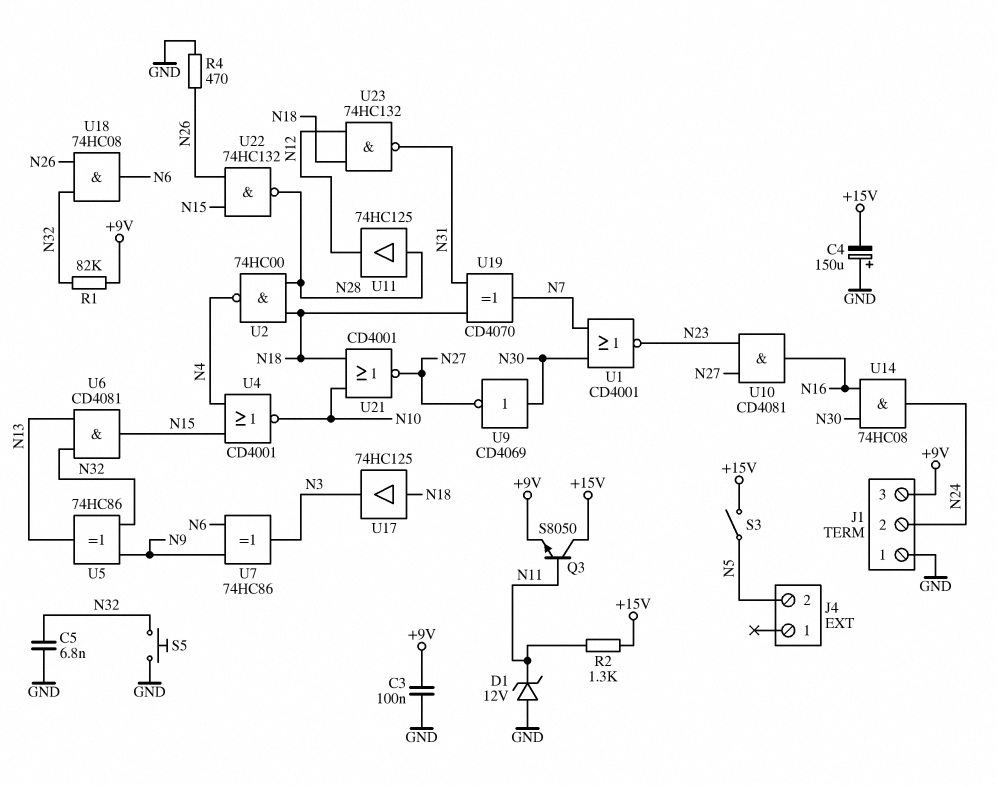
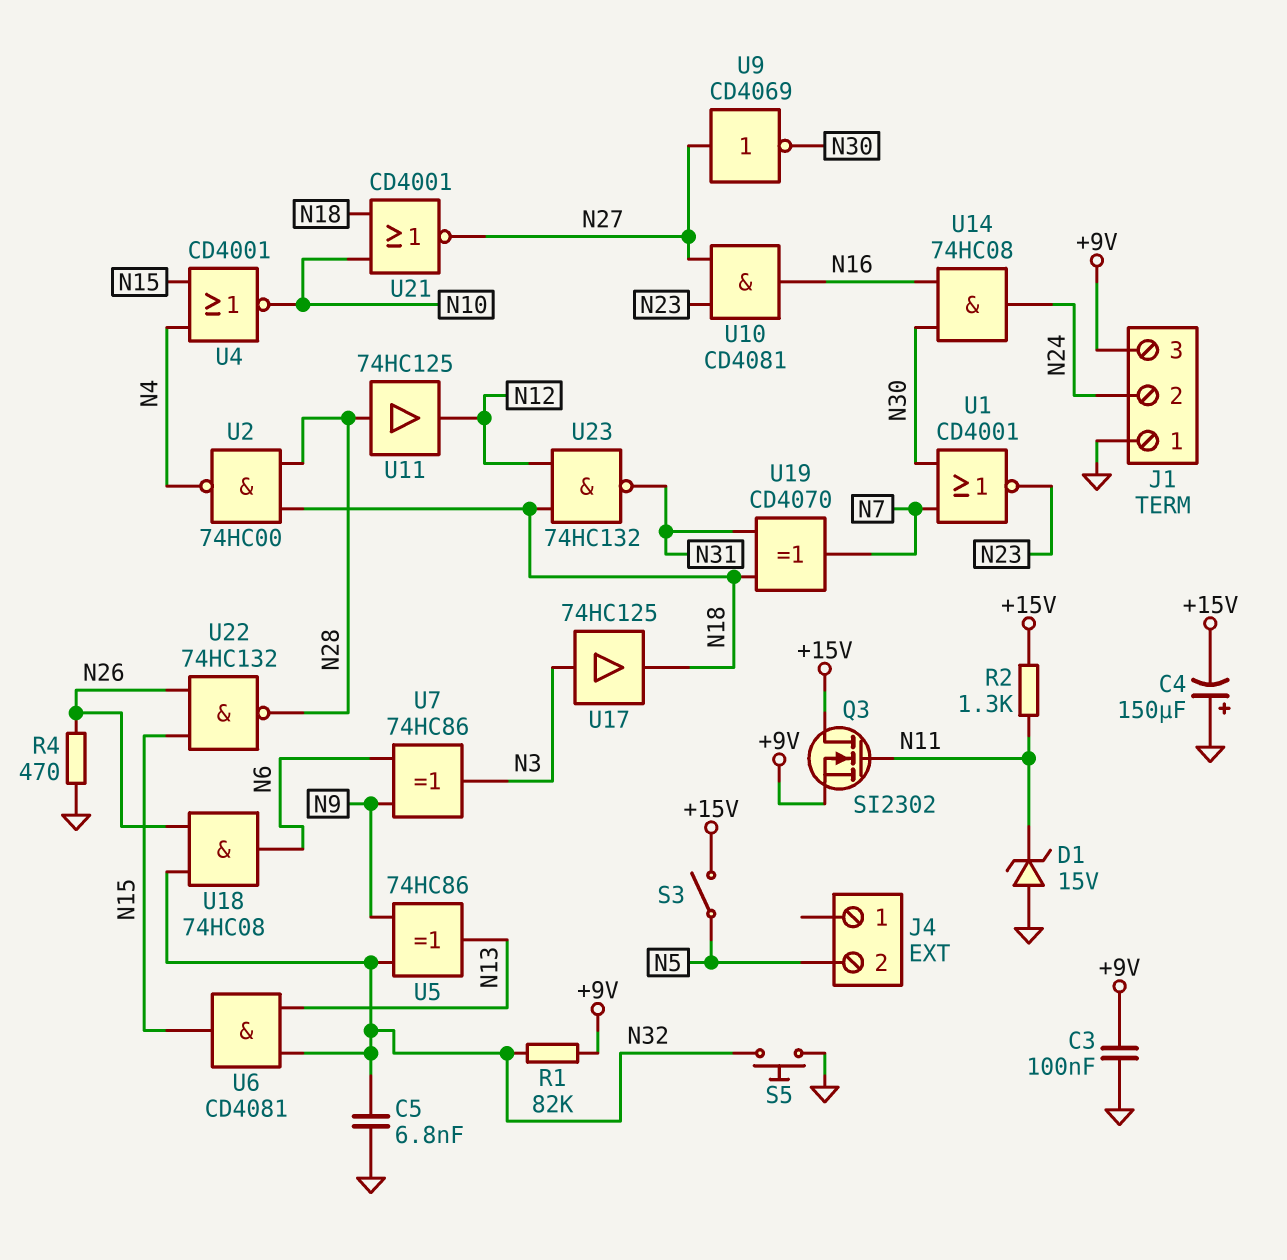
D1: zener 12V (A GND, K N11) -> zener 15V (A GND, K N11)
Q3: NPN S8050 (B N11, C +15V, E +9V) -> NMOS SI2302 (G N11, D +15V, S +9V)
U9: NOT CD4069 (in N30, out N27) -> NOT CD4069 (in N27, out N30)
U17: buffer 74HC125 (in N18, out N3) -> buffer 74HC125 (in N3, out N18)

